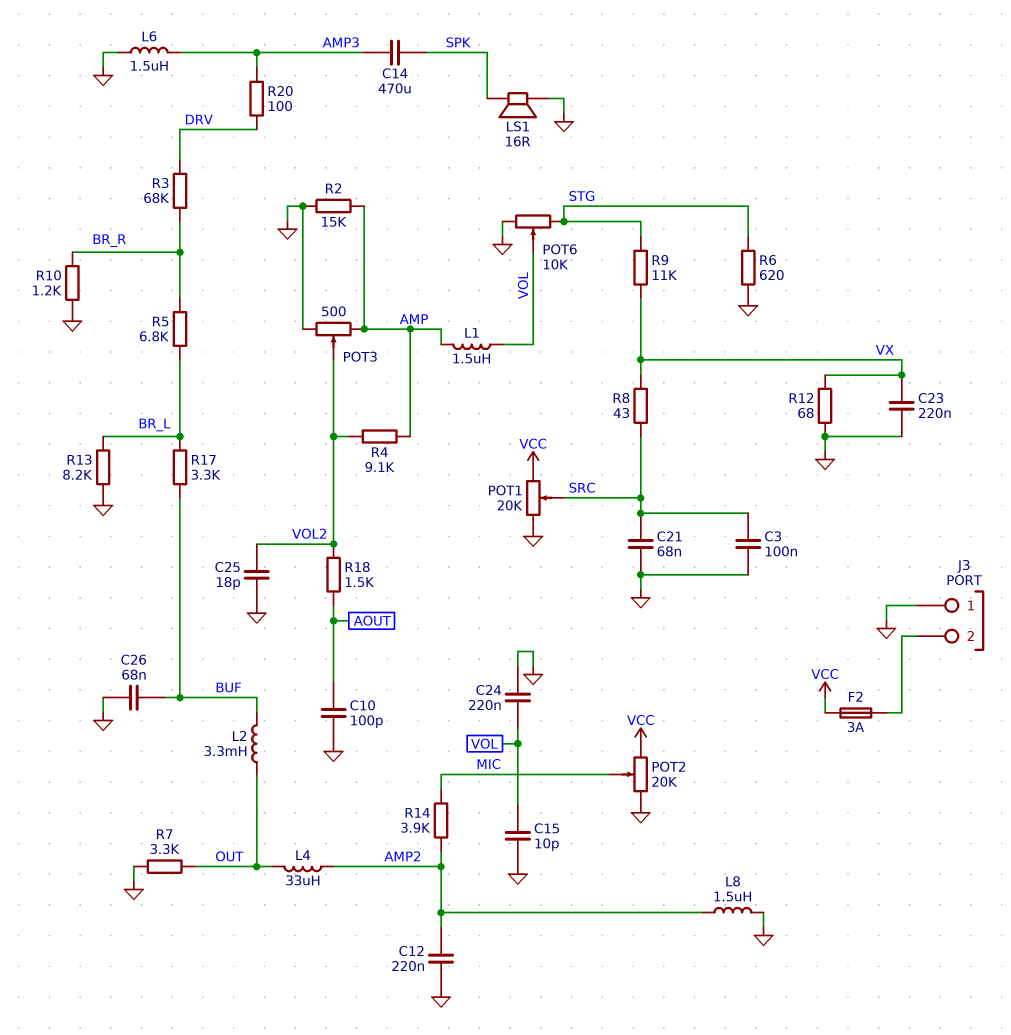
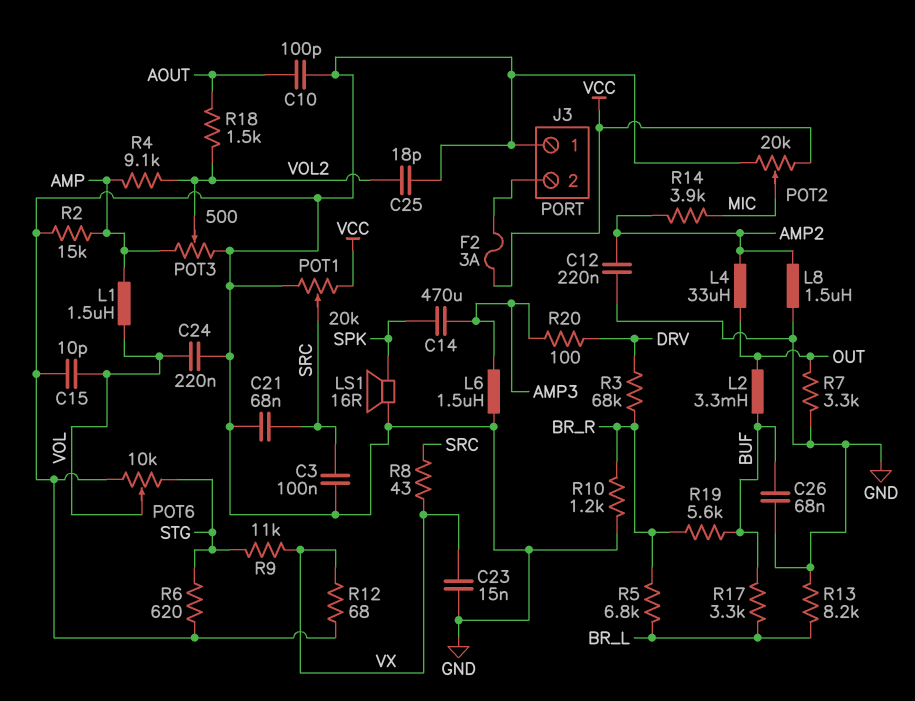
C23: 220nF (GND, VX) -> 15nF (GND, VX)
R19: none -> 5.6k (BR_R, BUF)

